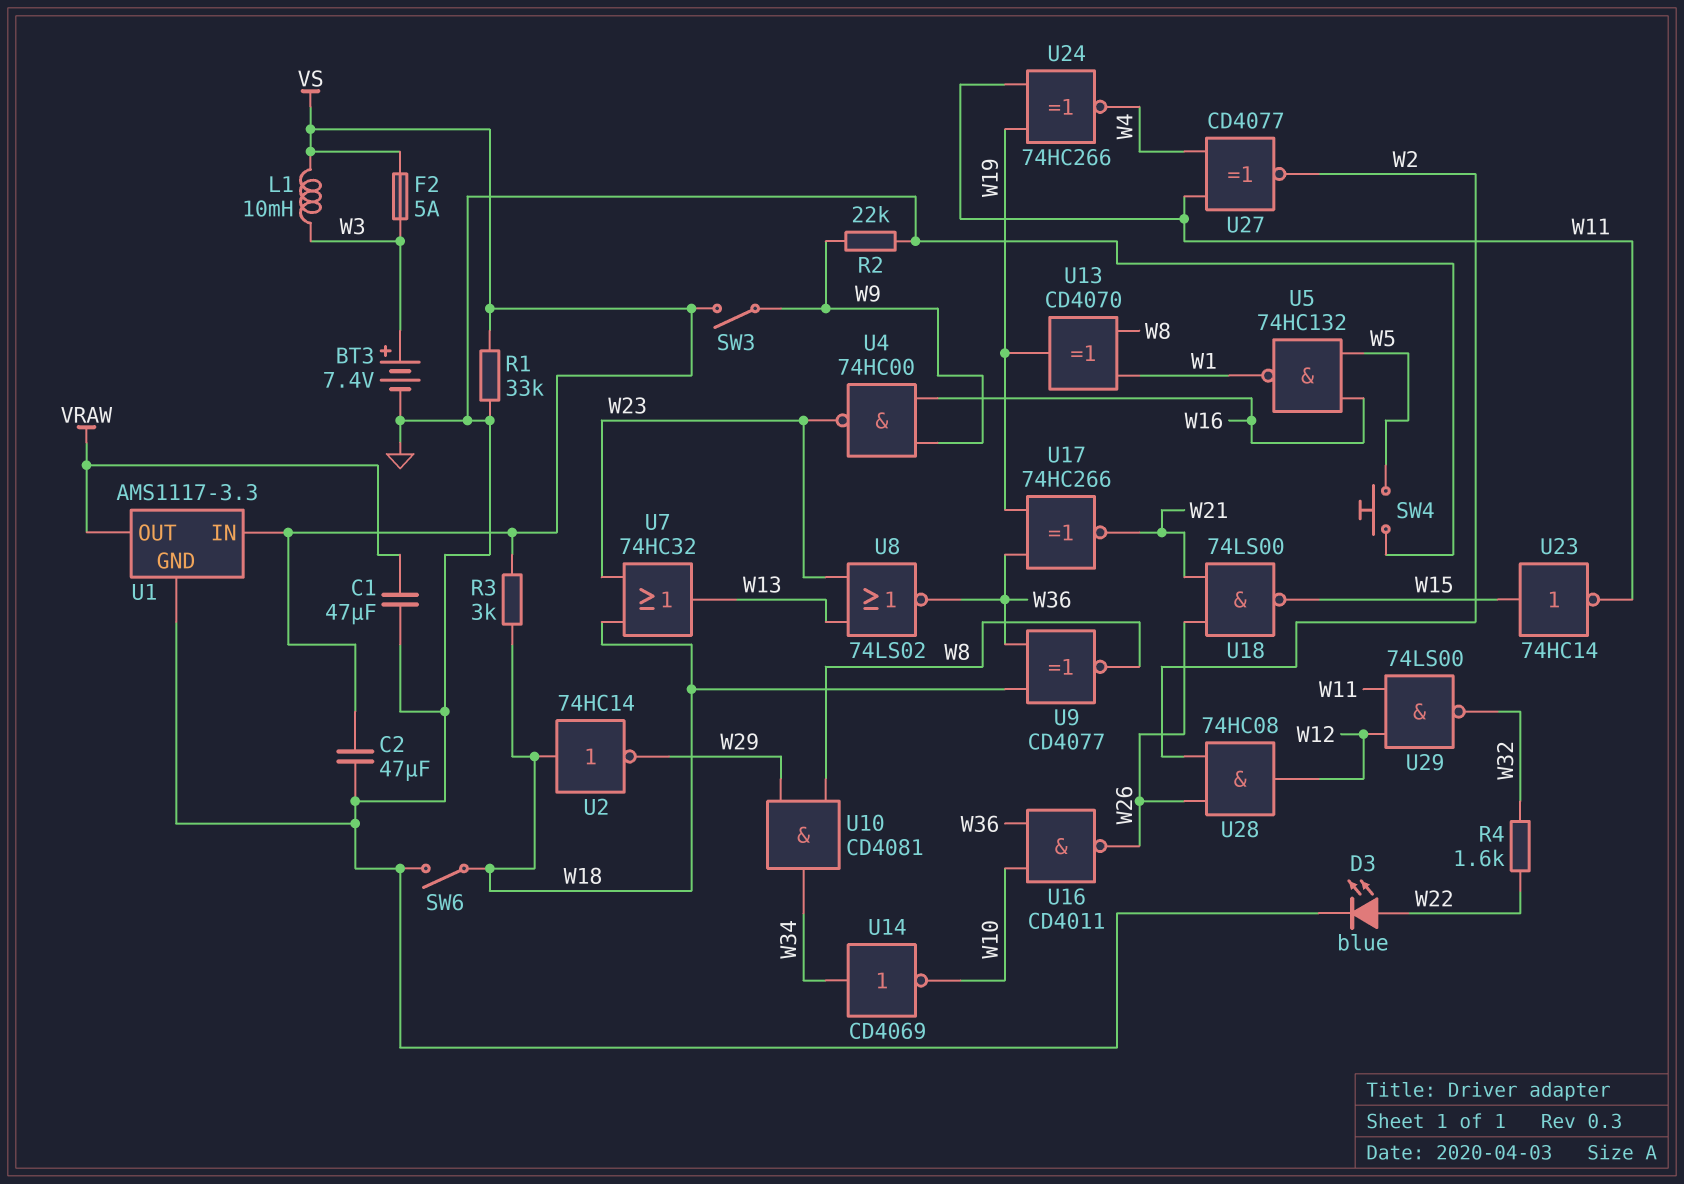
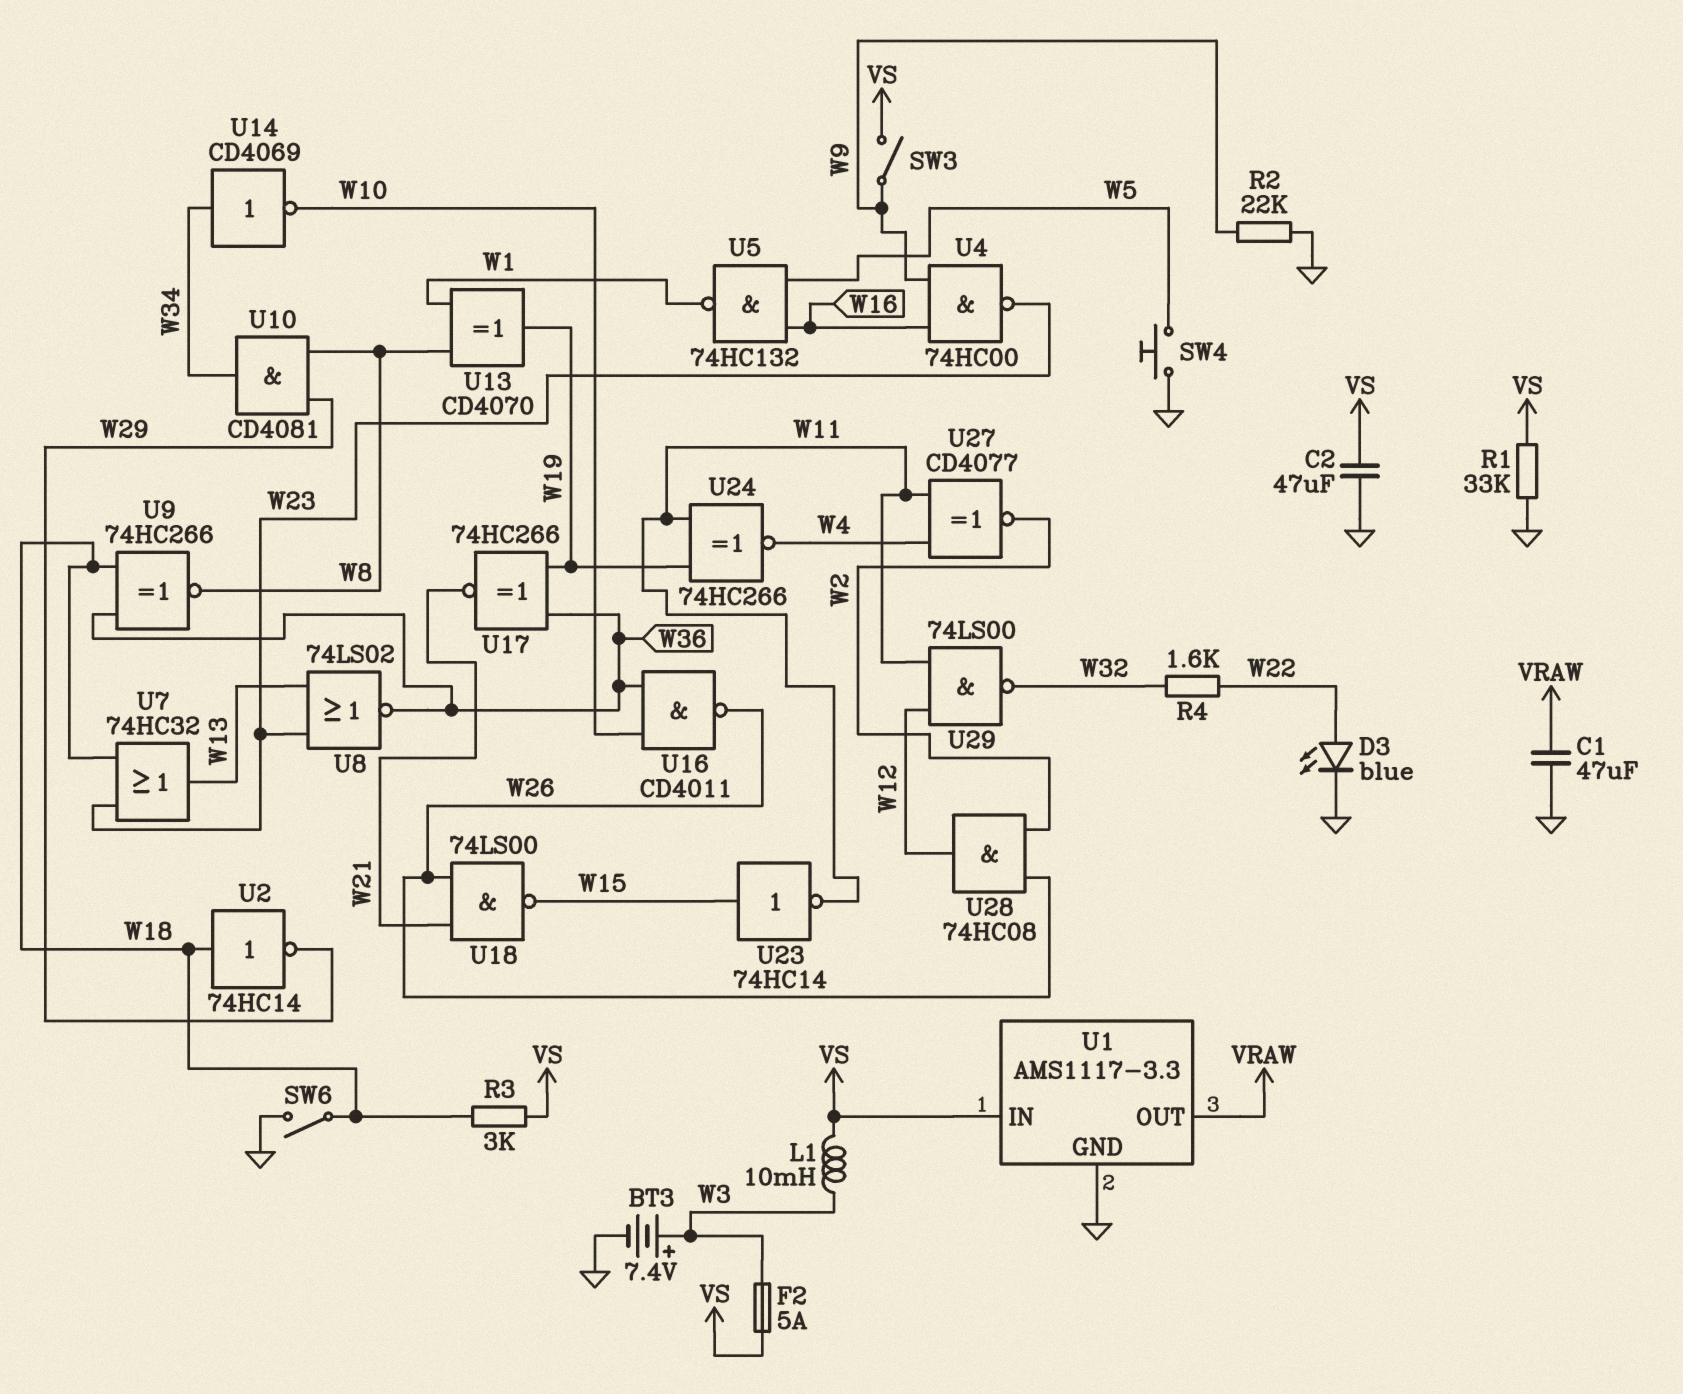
U9: XNOR CD4077 (in W18, in W36, out W8) -> XNOR 74HC266 (in W18, in W36, out W8)

